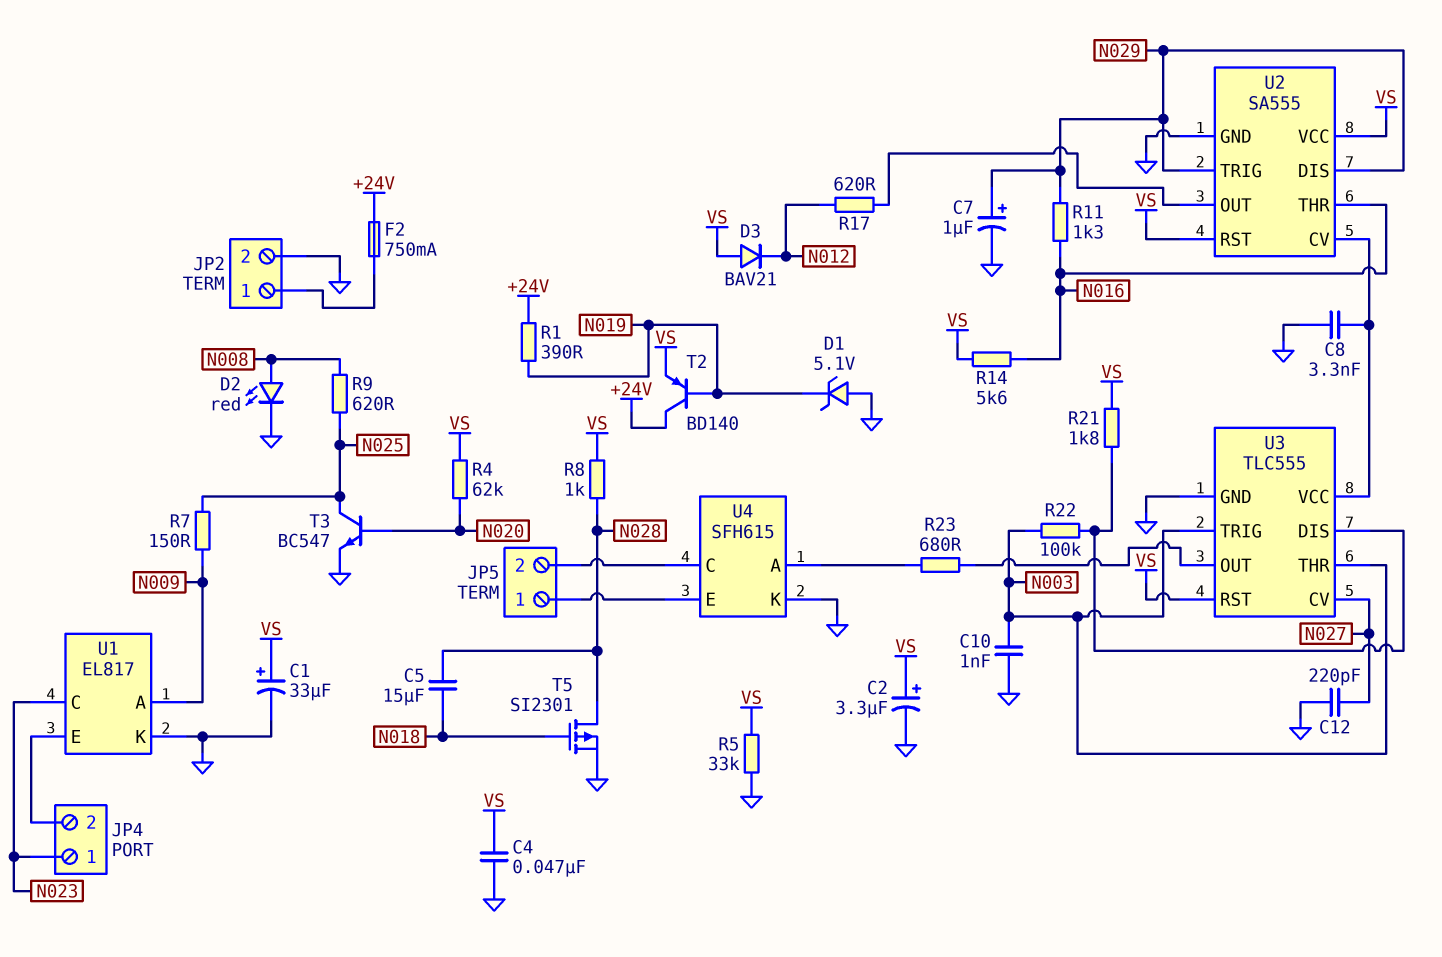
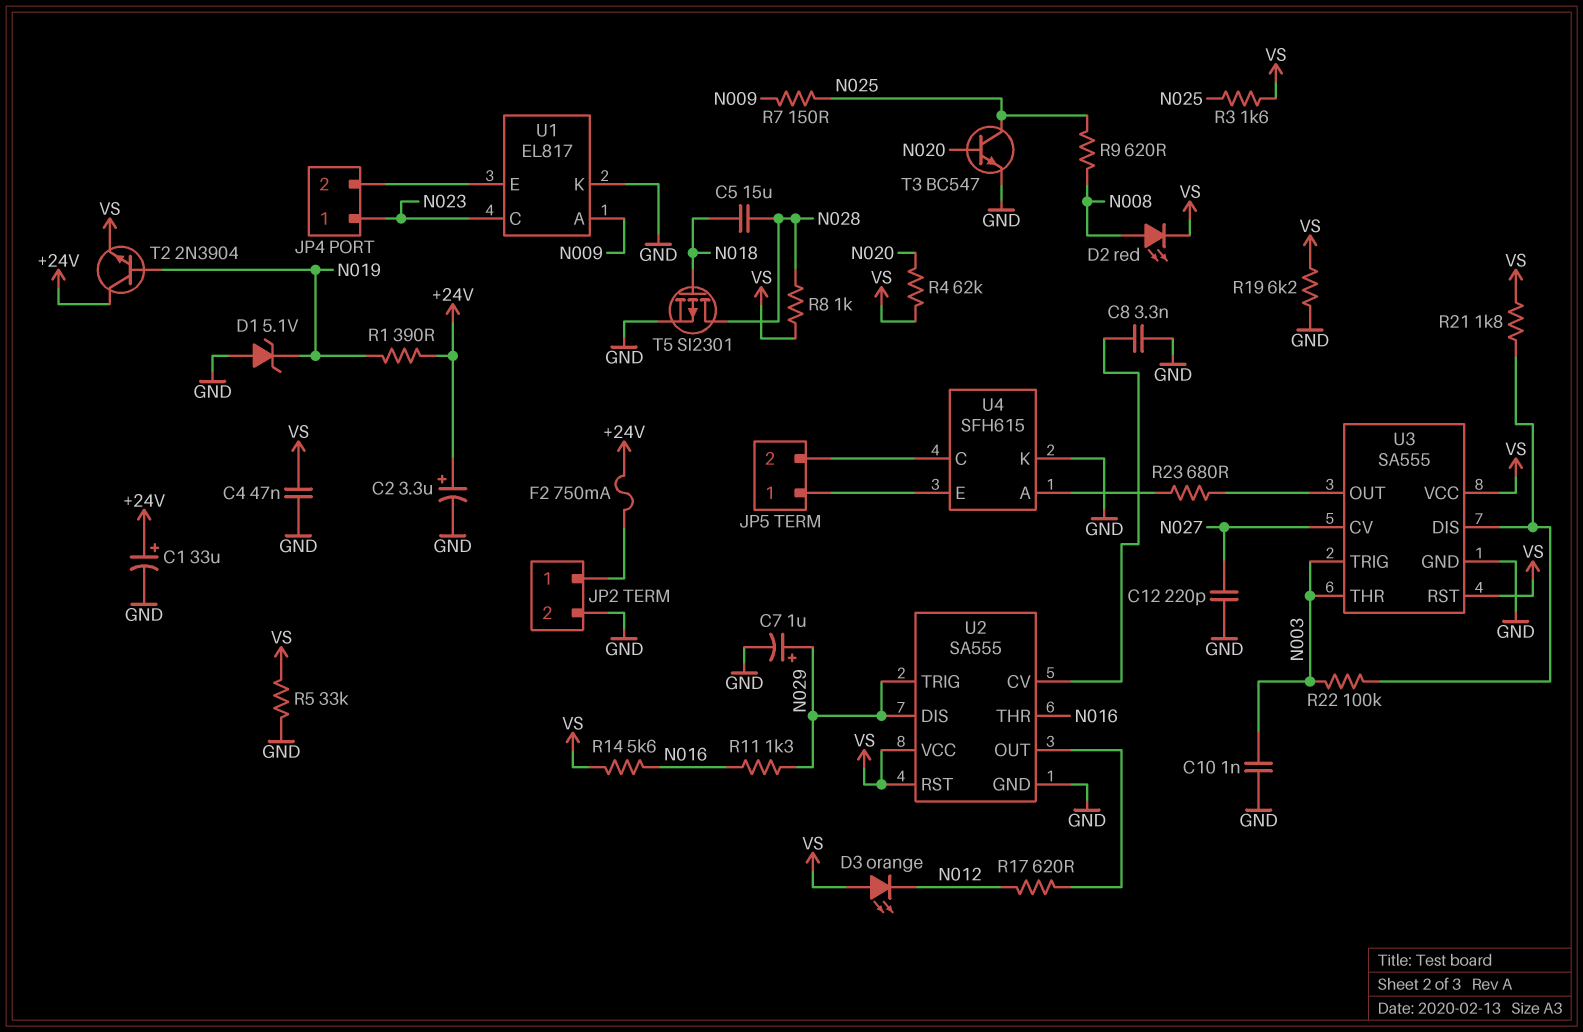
C1: 33uF (plus VS, minus GND) -> 33uF (plus +24V, minus GND)
C2: 3.3uF (plus VS, minus GND) -> 3.3uF (plus +24V, minus GND)
D2: LED red (A N008, K GND) -> LED red (A N008, K VS)
D3: diode BAV21 (A VS, K N012) -> LED orange (A VS, K N012)
R3: none -> 1.6k (N025, VS)
R19: none -> 6.2k (GND, VS)
T2: PNP BD140 (B N019, C +24V, E VS) -> NPN 2N3904 (B N019, C +24V, E VS)
U3: TLC555 -> SA555
U3 pin VCC: U2/CV -> VS

